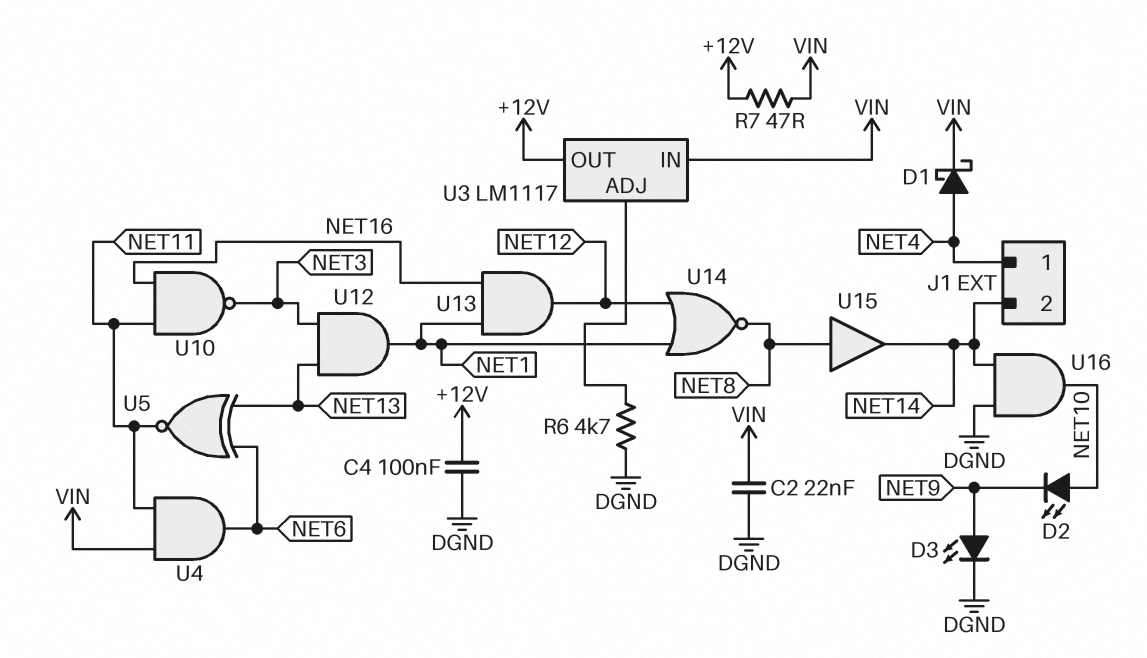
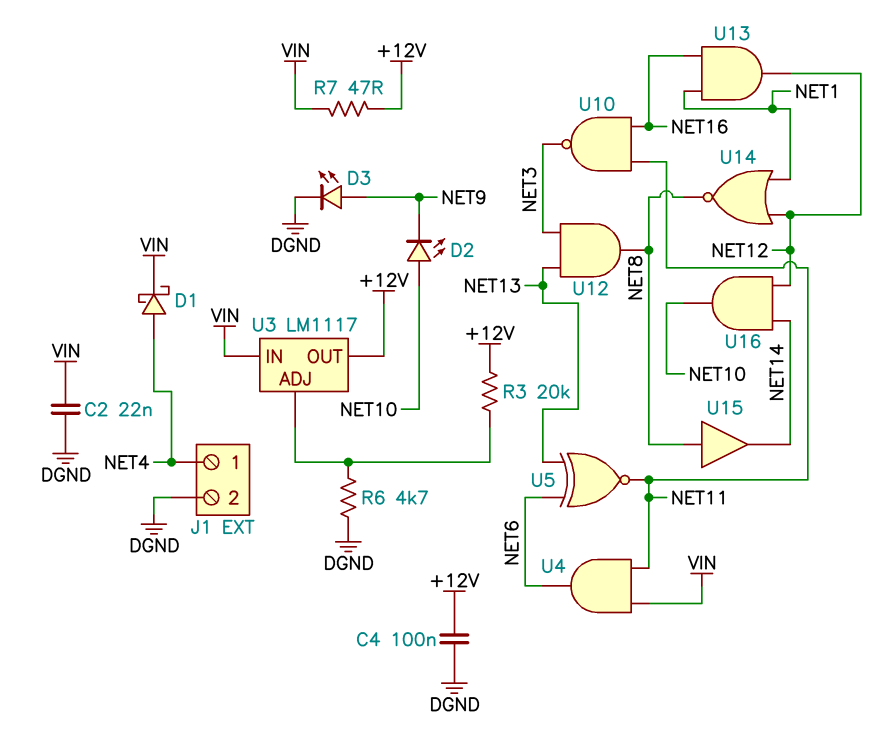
J1 pin 2: NET14 -> DGND
R3: none -> 20k (+12V, U3/ADJ)
U12: AND (in NET3, in NET13, out NET1) -> AND (in NET3, in NET13, out NET8)
U16: AND (in DGND, in NET14, out NET10) -> AND (in NET12, in NET14, out NET10)

